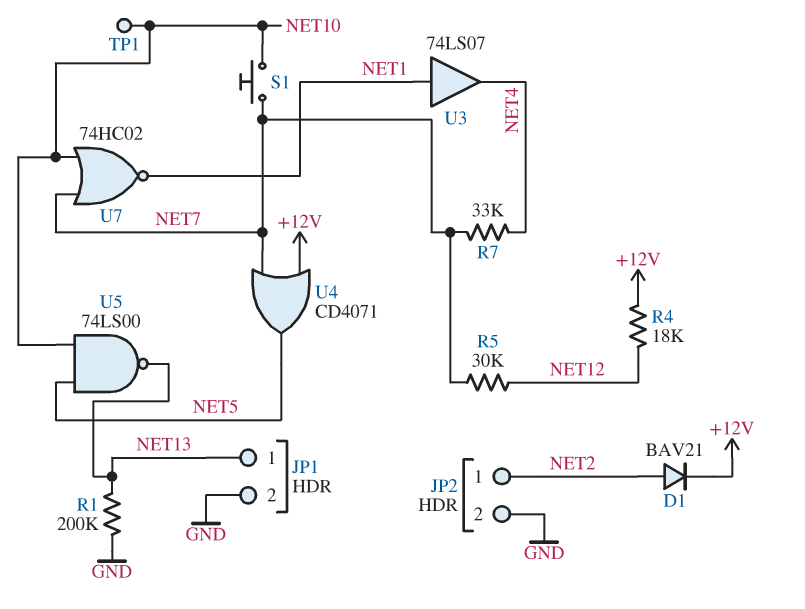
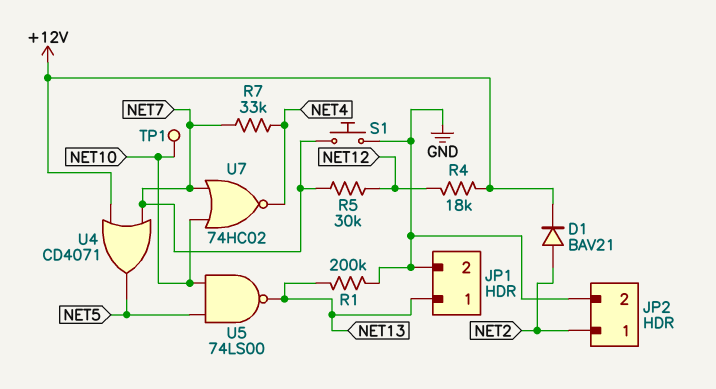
S1: button (NET7, NET10) -> button (GND, NET7)
U3: buffer 74LS07 (in NET1, out NET4) -> none
U7: NOR 74HC02 (in NET7, in NET10, out NET1) -> NOR 74HC02 (in NET7, in NET10, out NET4)

